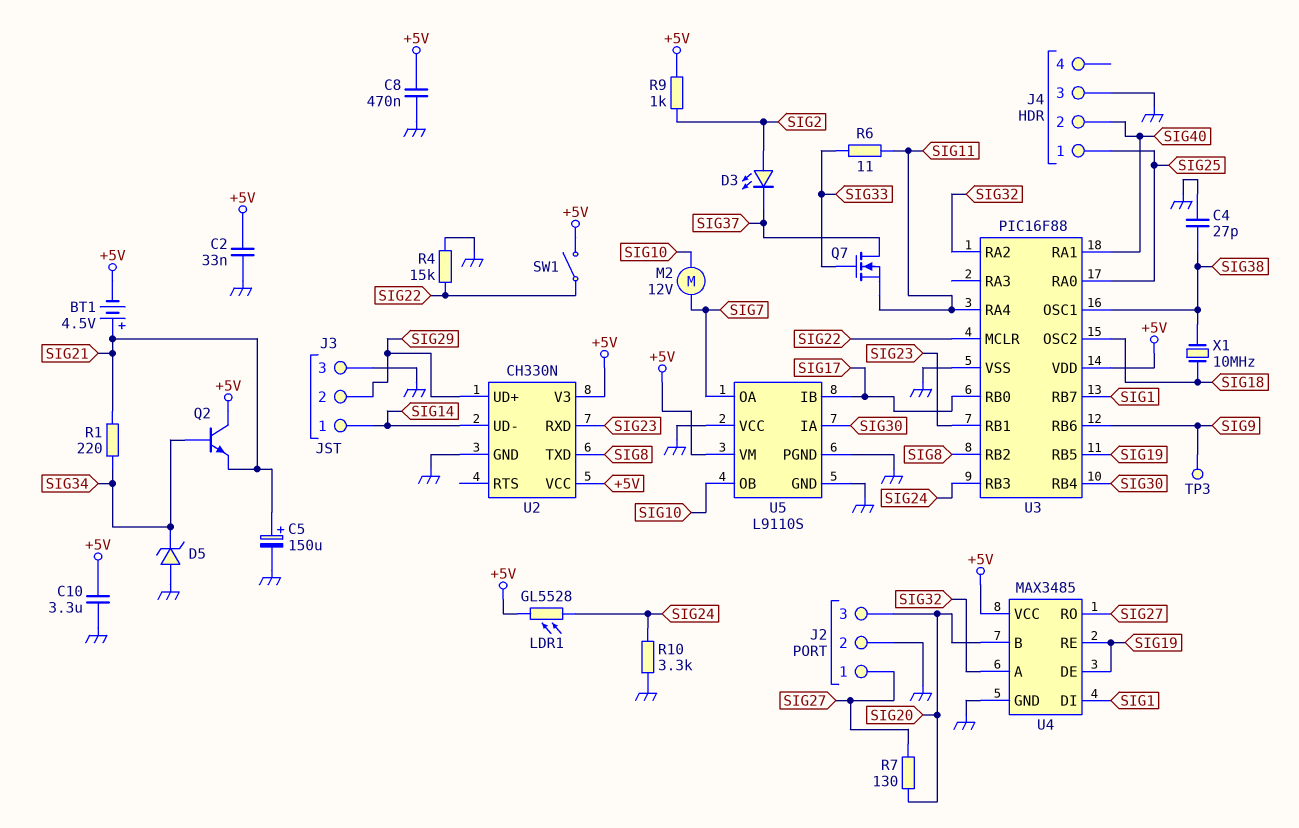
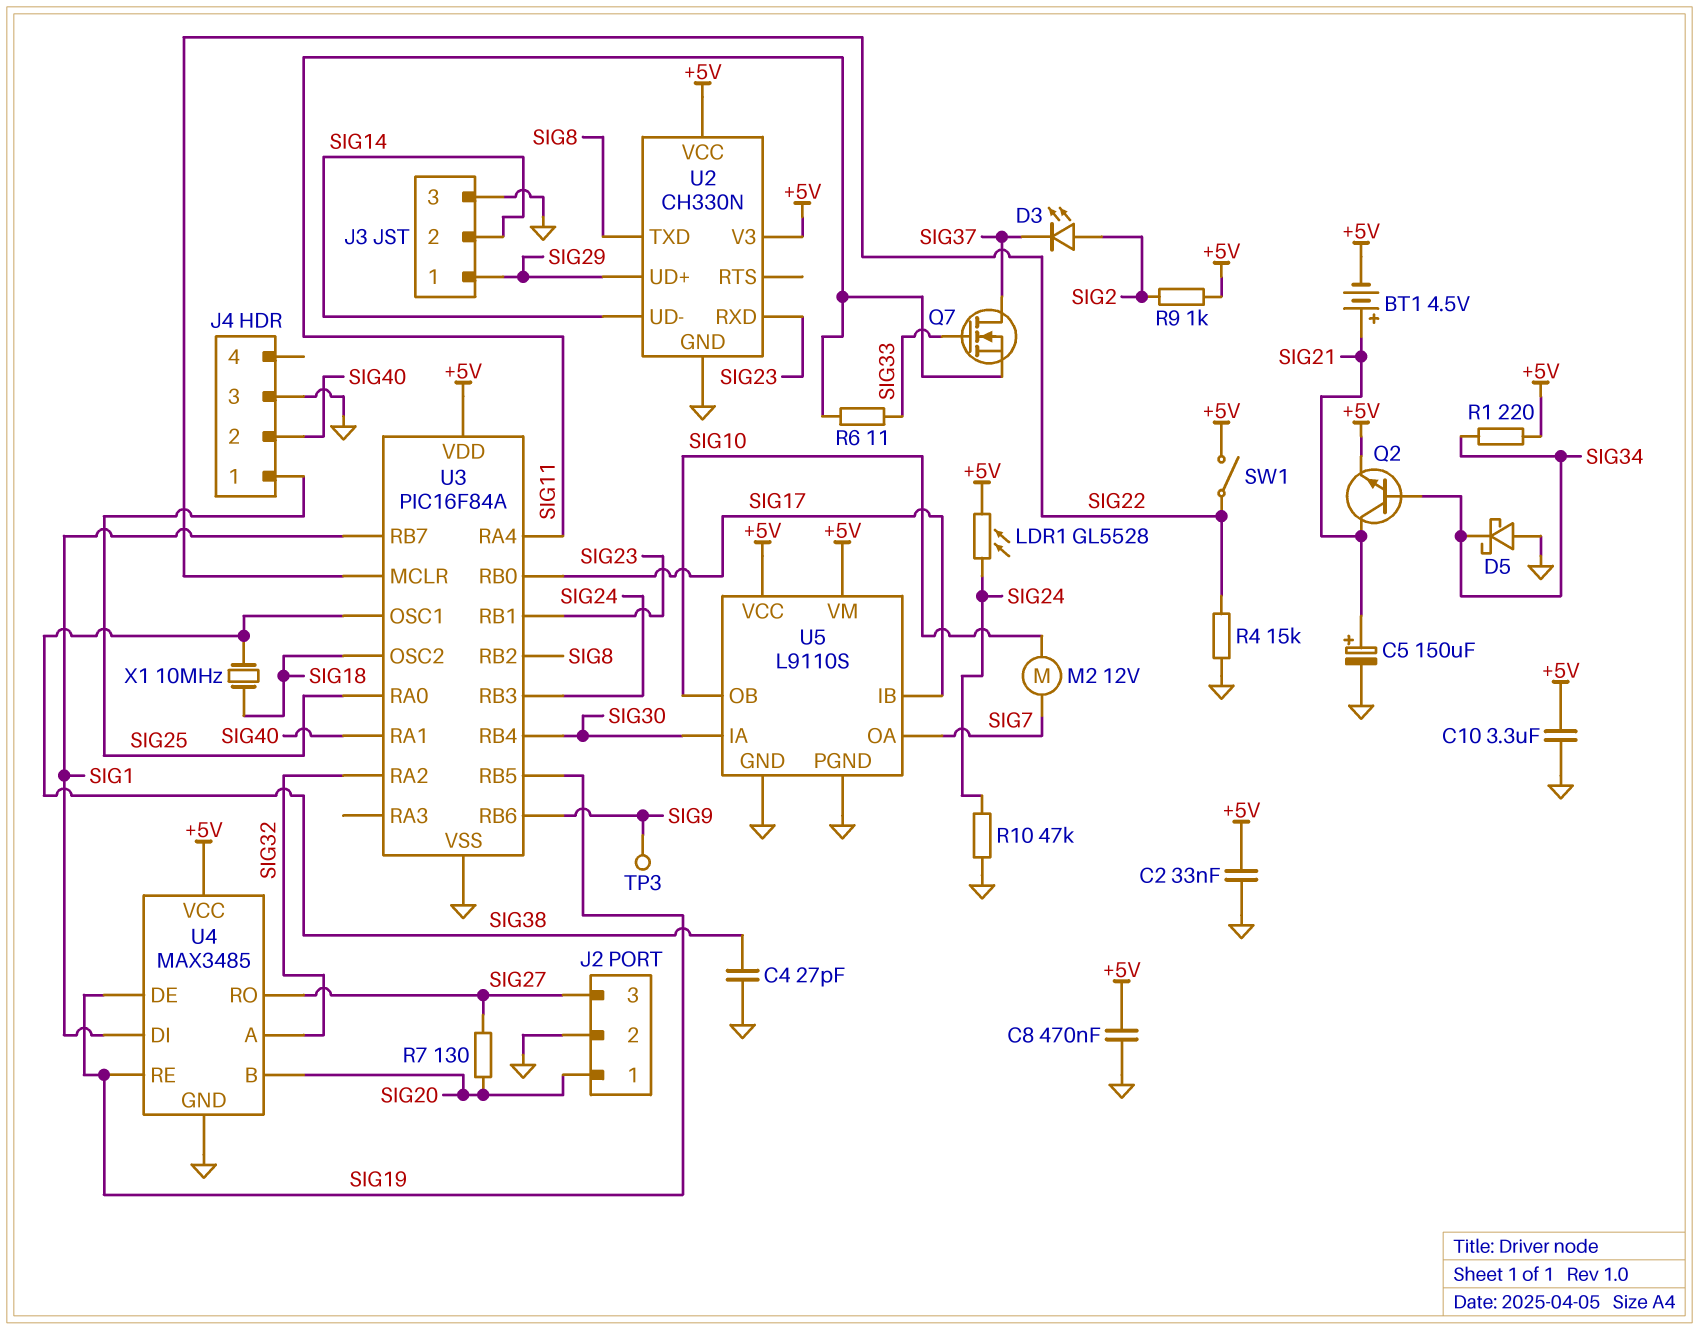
D5: zener (A GND, K SIG34) -> schottky (A GND, K SIG34)
J2 pin 1: SIG27 -> SIG20
J2 pin 3: SIG20 -> SIG27
J3 pin 1: SIG14 -> SIG29
J3 pin 2: SIG29 -> SIG14
Q2: NPN (B SIG34, C +5V, E SIG21) -> NPN (B SIG34, C SIG21, E +5V)
R1: 220 (SIG21, SIG34) -> 220 (+5V, SIG34)
R10: 3.3k (GND, SIG24) -> 47k (GND, SIG24)
U3: PIC16F88 -> PIC16F84A
U5 pin VCC: GND -> +5V

